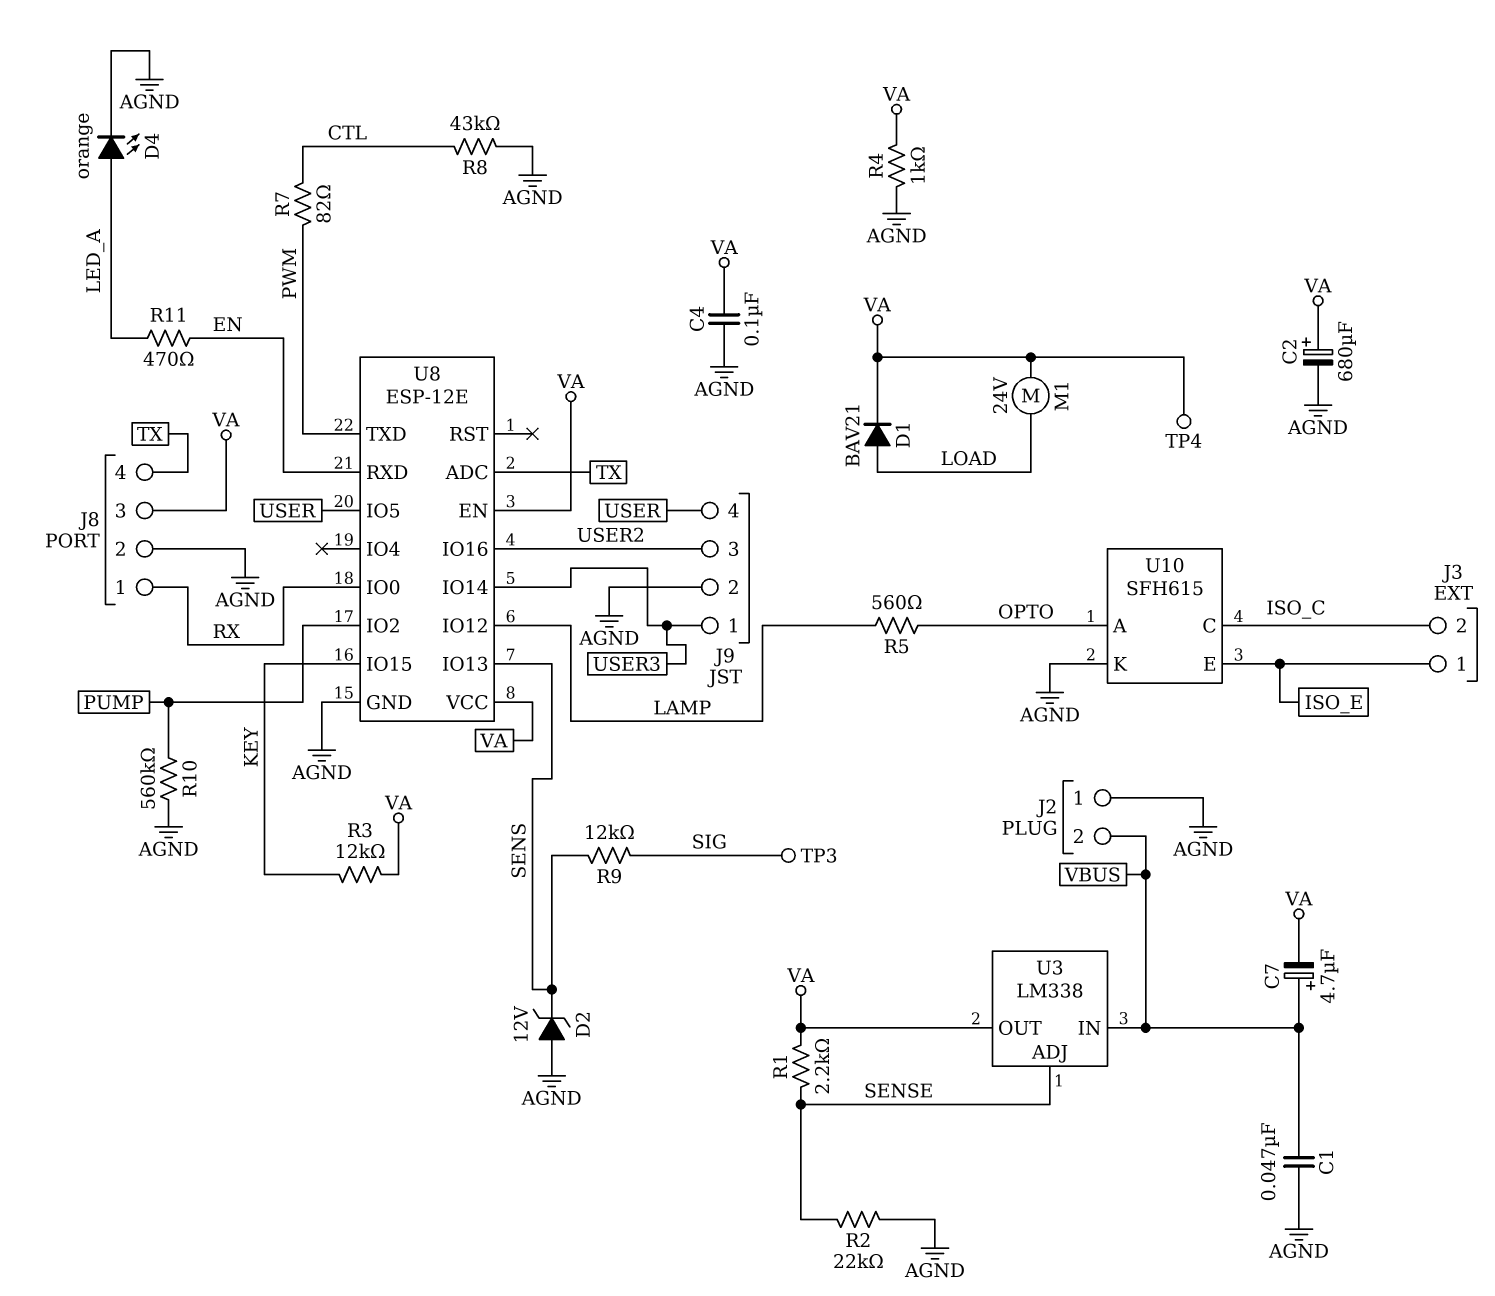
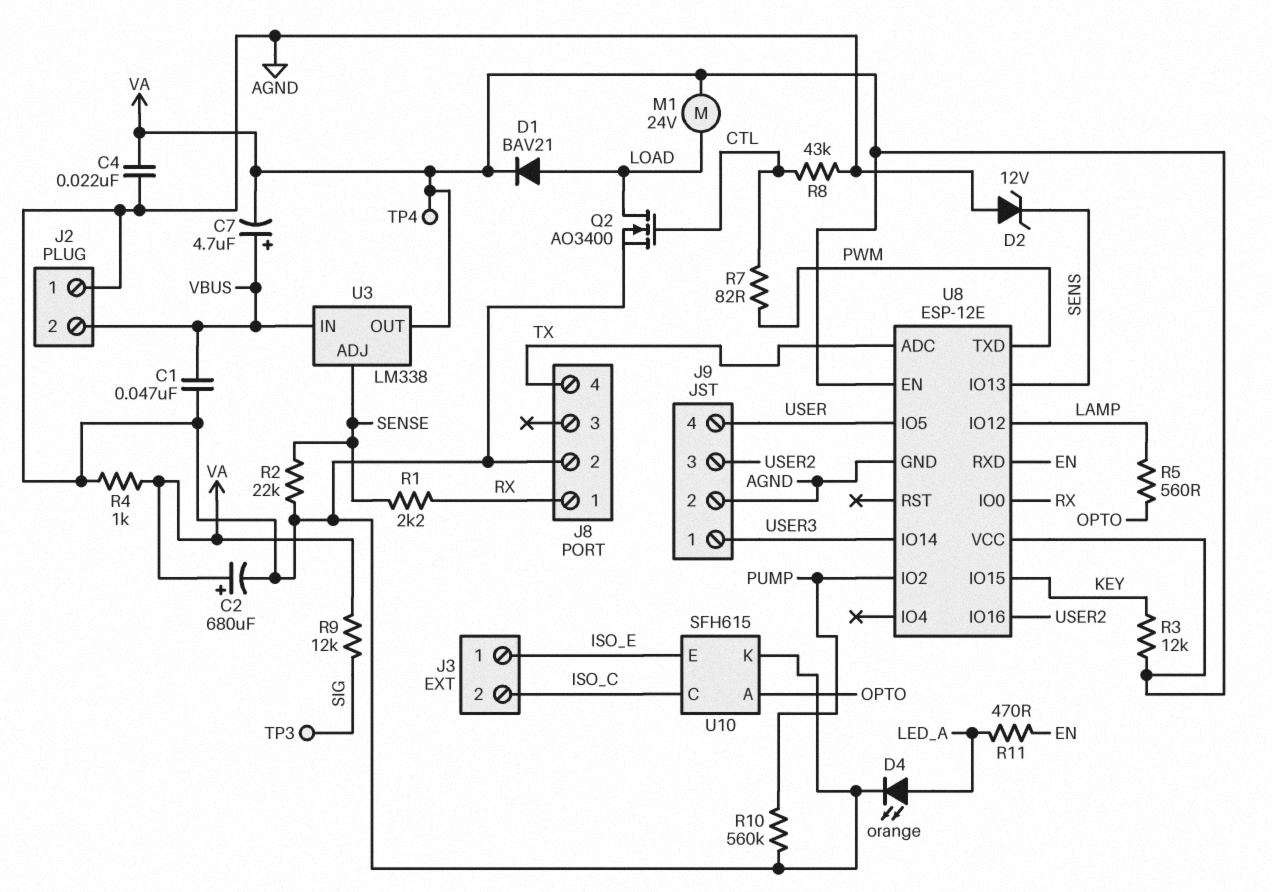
C4: 100nF (AGND, VA) -> 22nF (AGND, VA)
J8 pin 3: VA -> none
Q2: none -> NMOS AO3400 (G CTL, D LOAD, S AGND)
R1: 2.2k (SENSE, VA) -> 2.2k (RX, SENSE)
R9: 12k (SENS, SIG) -> 12k (SIG, VA)

